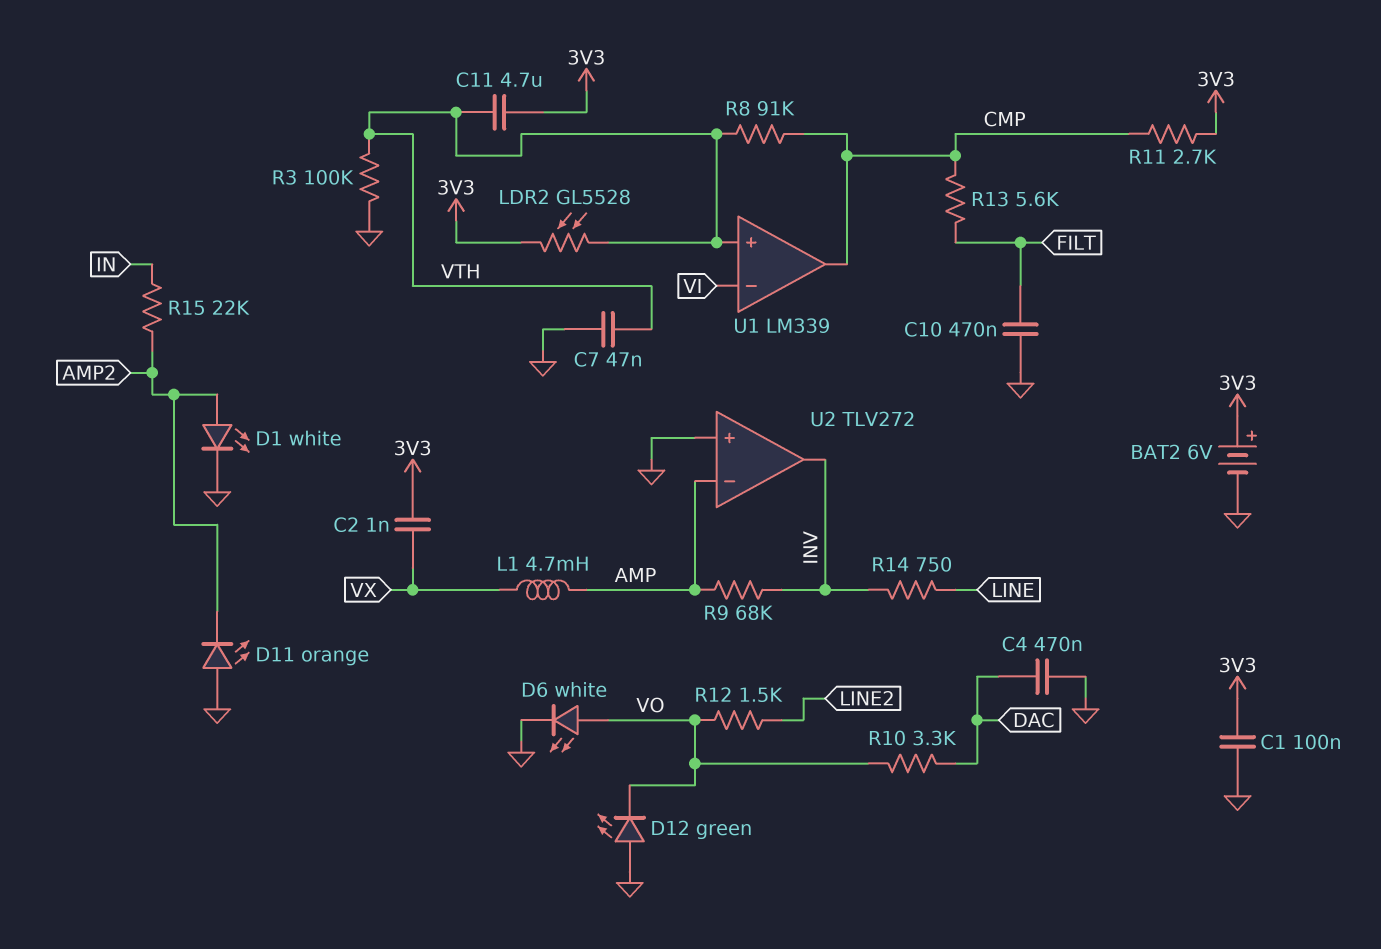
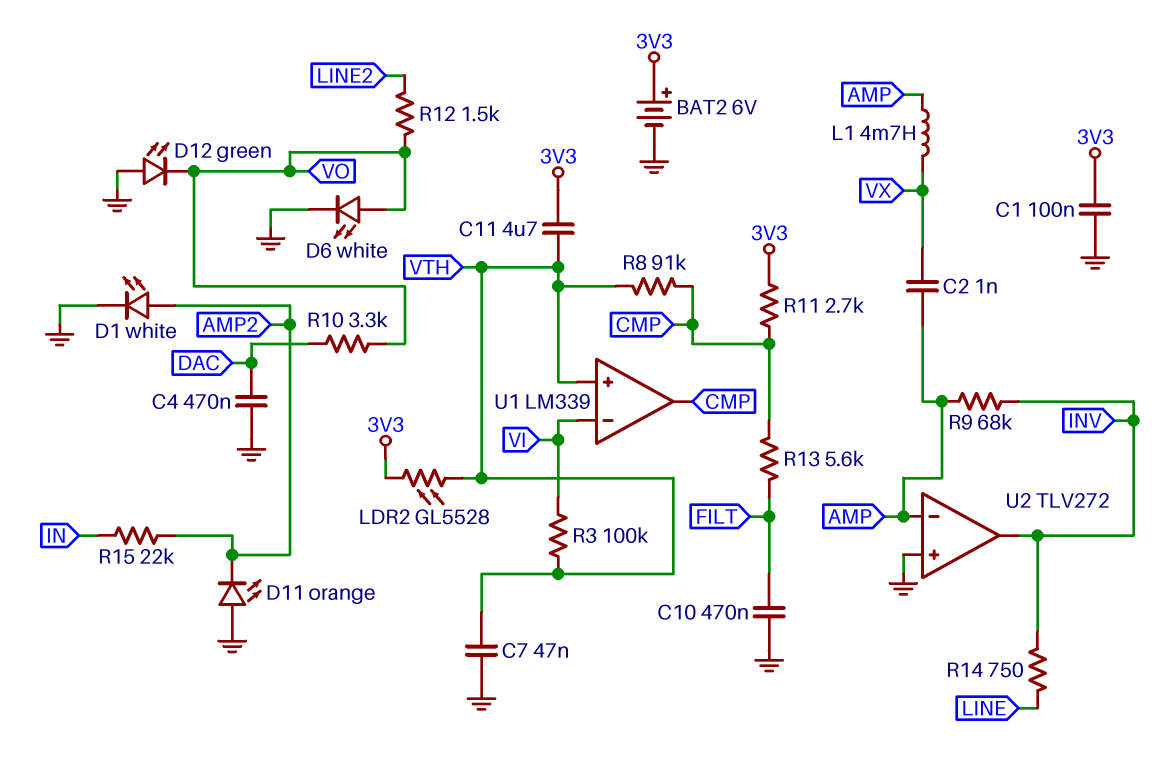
C2: 1nF (3V3, VX) -> 1nF (AMP, VX)
R3: 100k (GND, VTH) -> 100k (VI, VTH)

